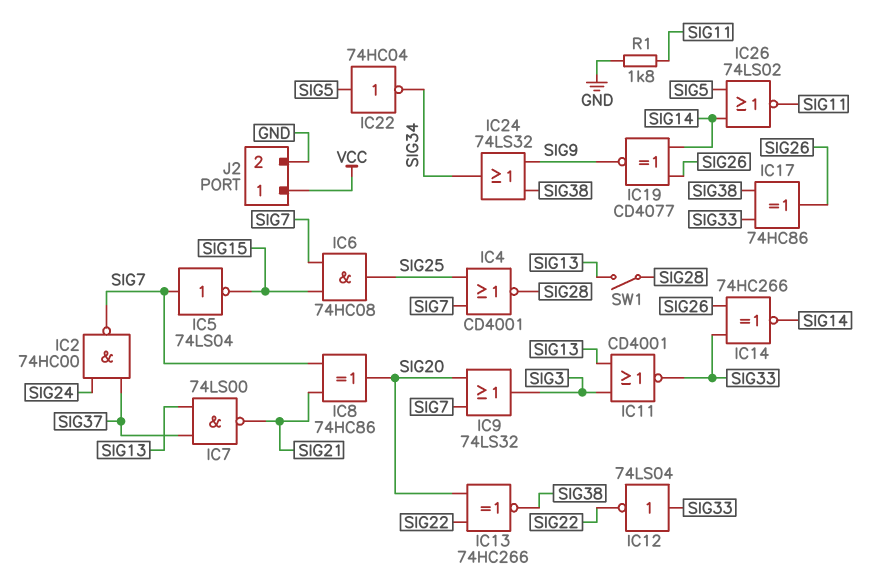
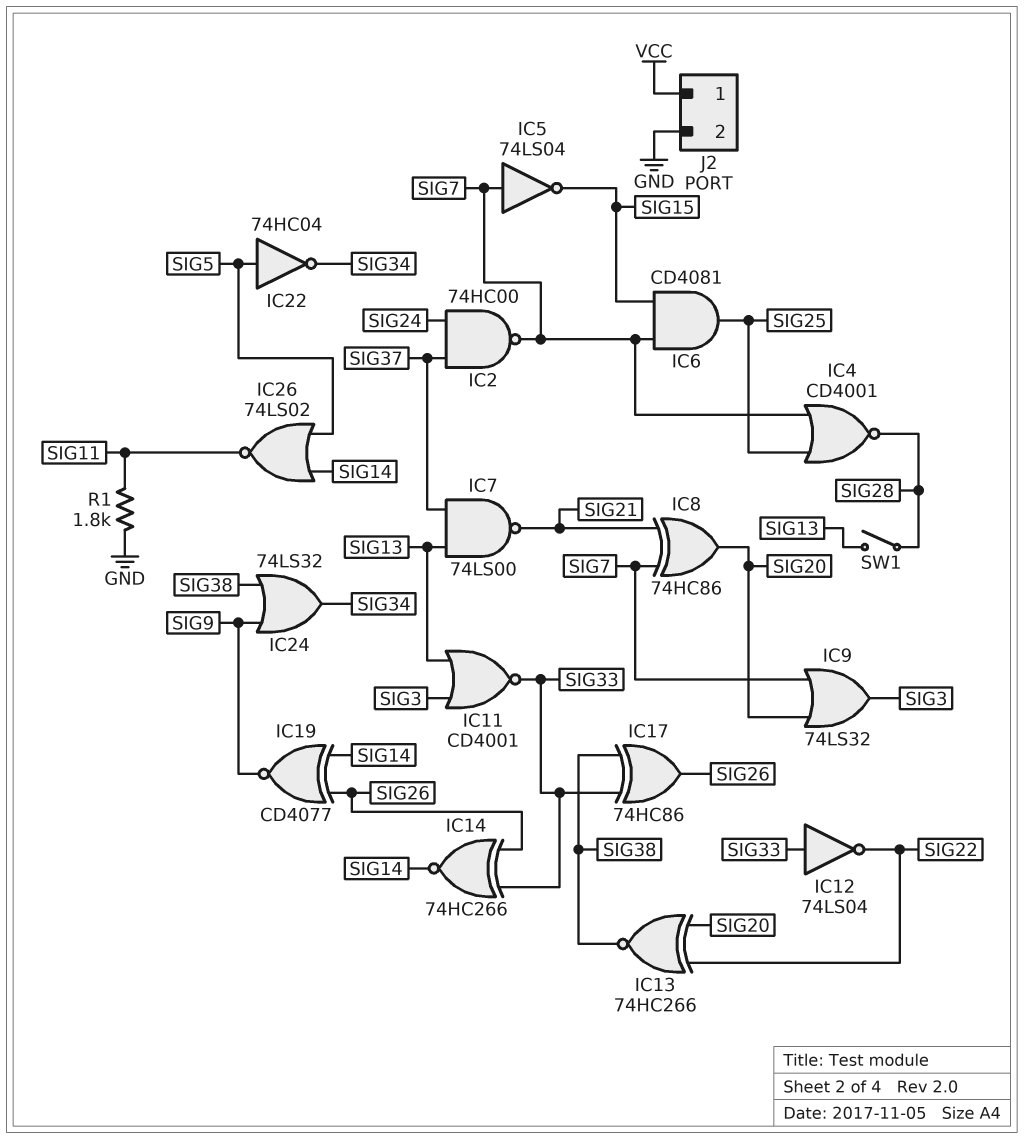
IC6: AND 74HC08 (in SIG7, in SIG15, out SIG25) -> AND CD4081 (in SIG7, in SIG15, out SIG25)

